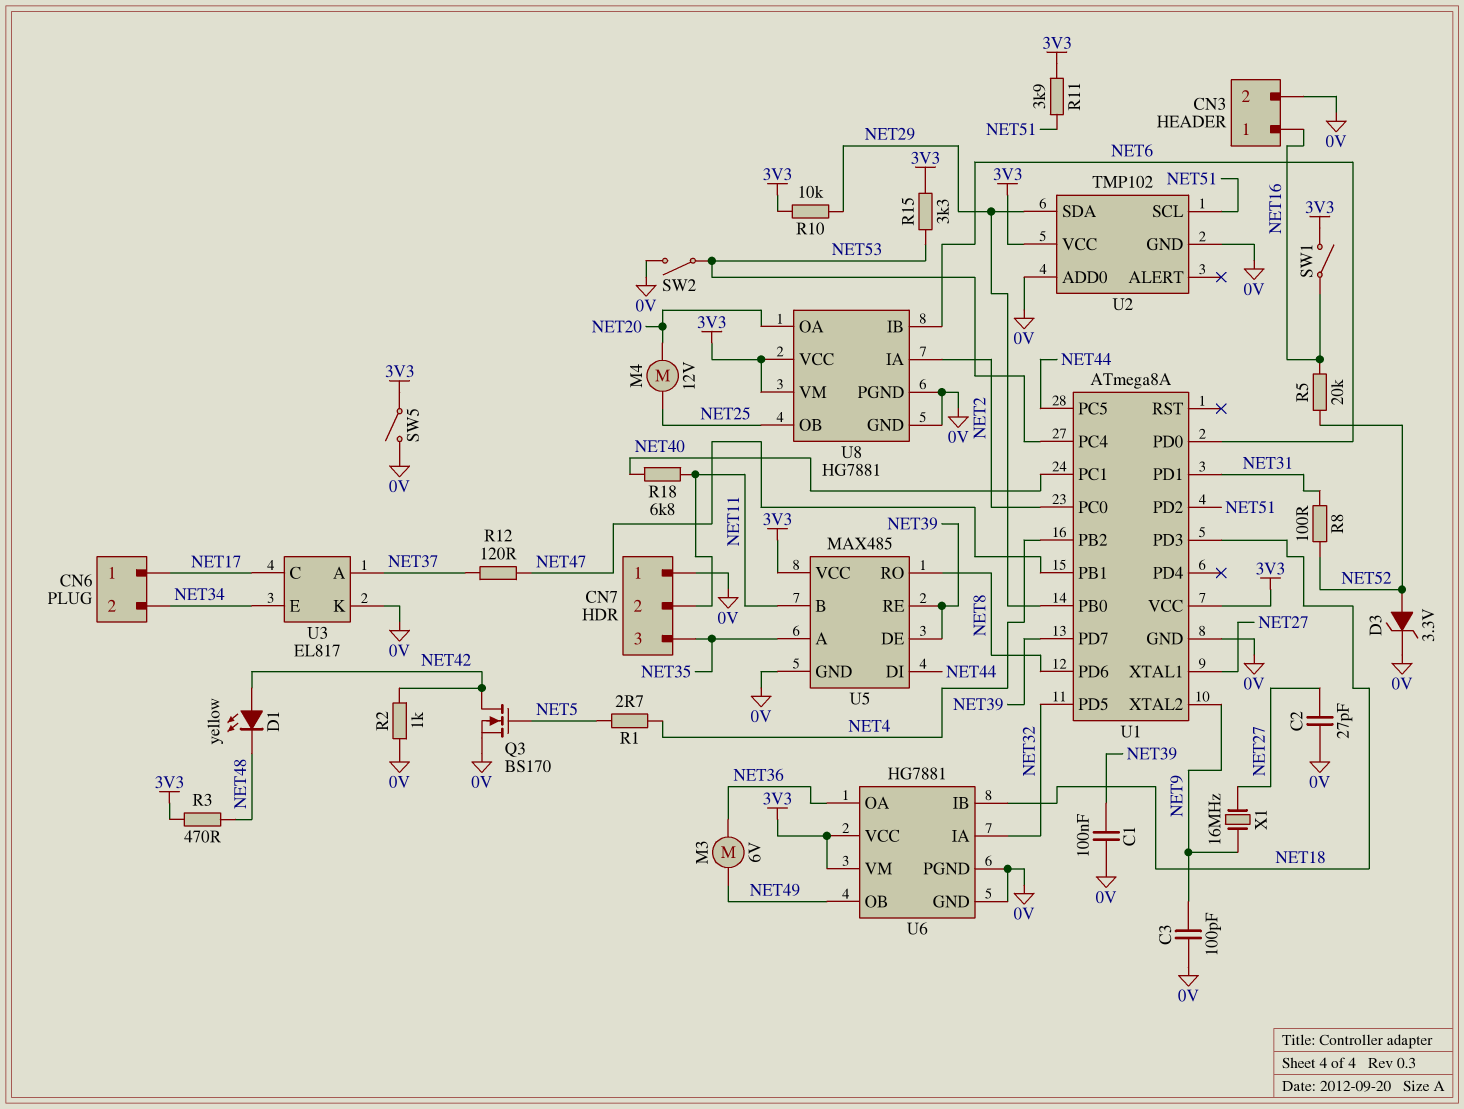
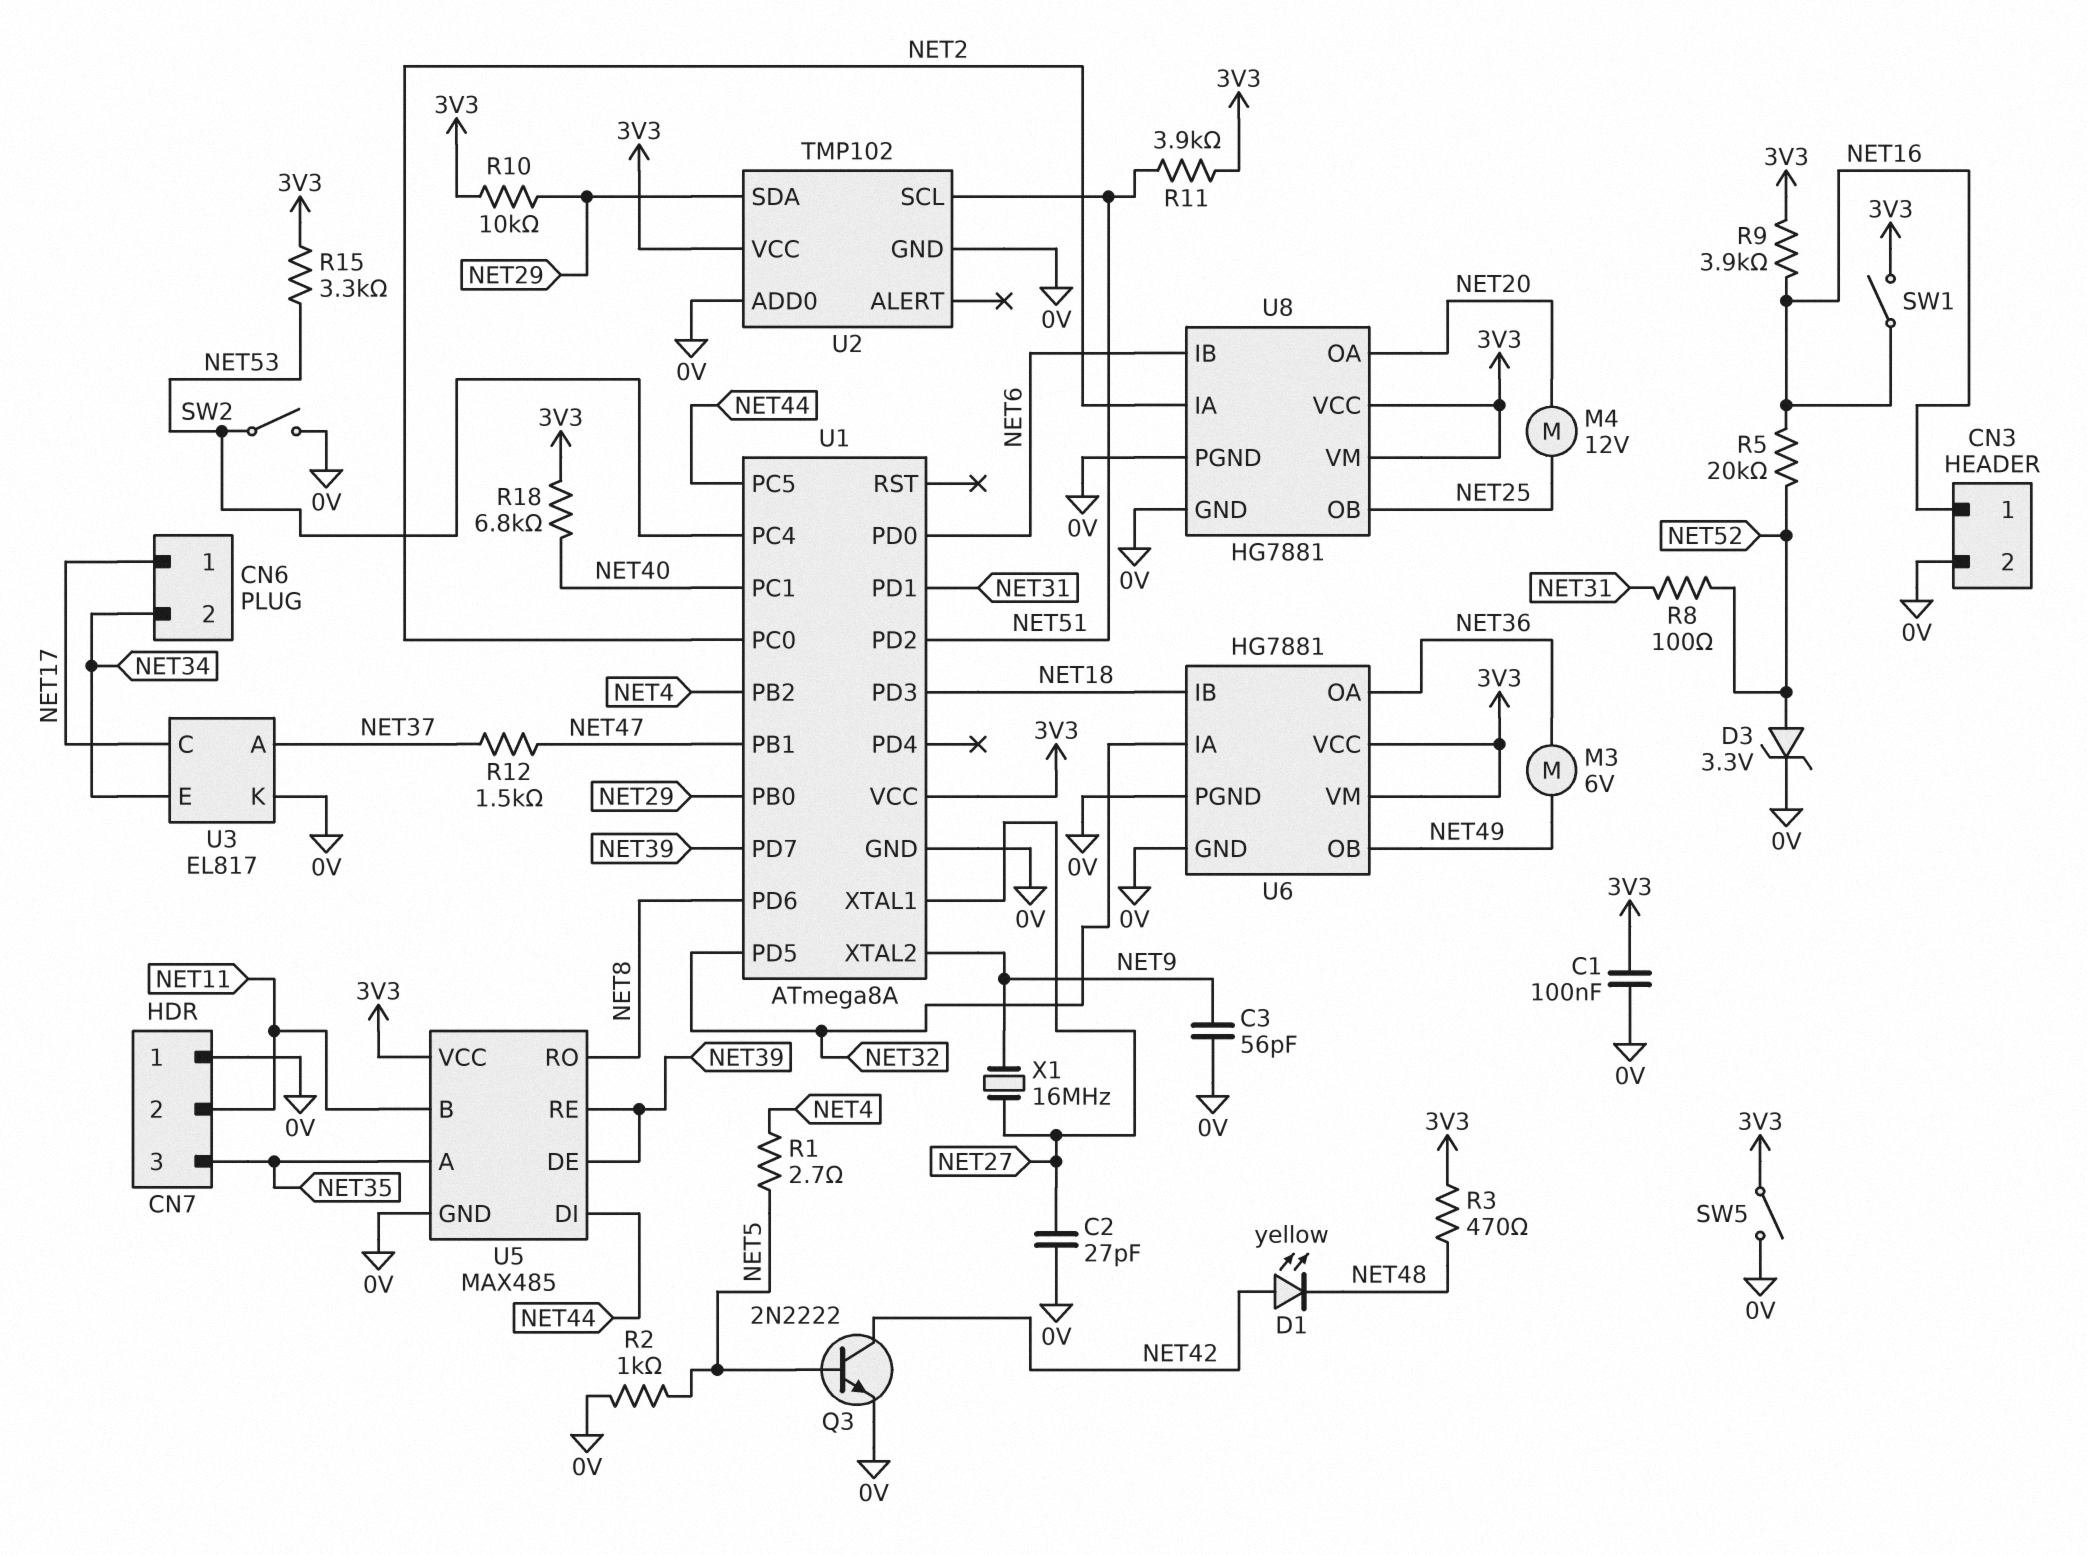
C1: 100nF (0V, NET39) -> 100nF (0V, 3V3)
C3: 100pF (0V, NET9) -> 56pF (0V, NET9)
Q3: NMOS BS170 (G NET5, D NET42, S 0V) -> NPN 2N2222 (B NET5, C NET42, E 0V)
R2: 1k (0V, NET42) -> 1k (0V, NET5)
R9: none -> 3.9k (3V3, NET16)
R12: 120 (NET37, NET47) -> 1.5k (NET37, NET47)
R18: 6.8k (NET11, NET40) -> 6.8k (3V3, NET40)

